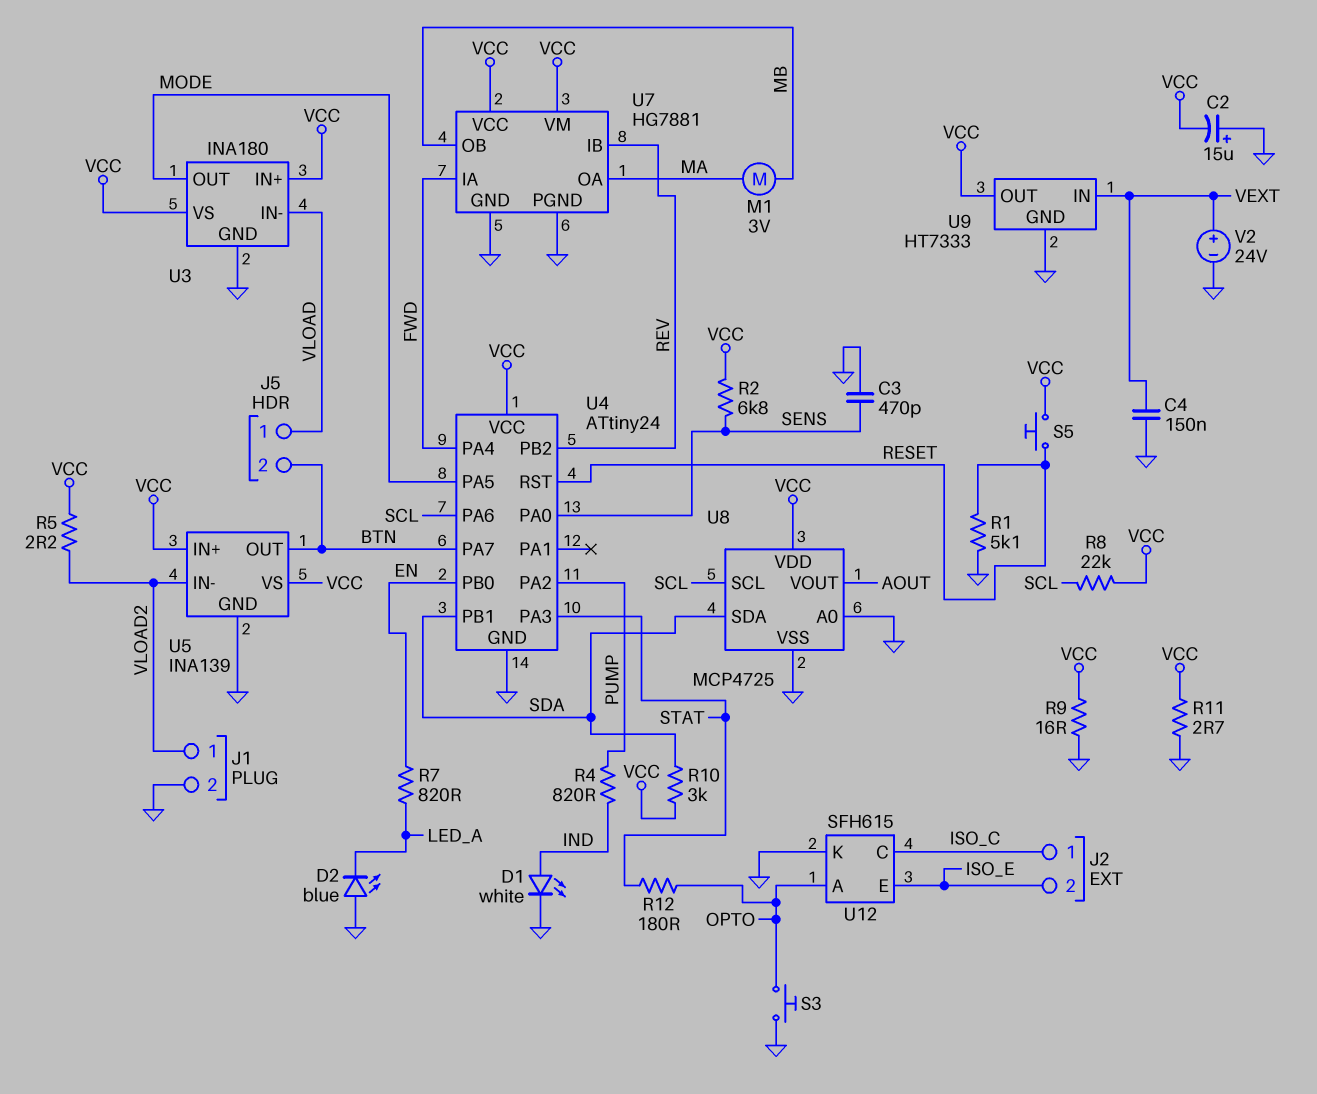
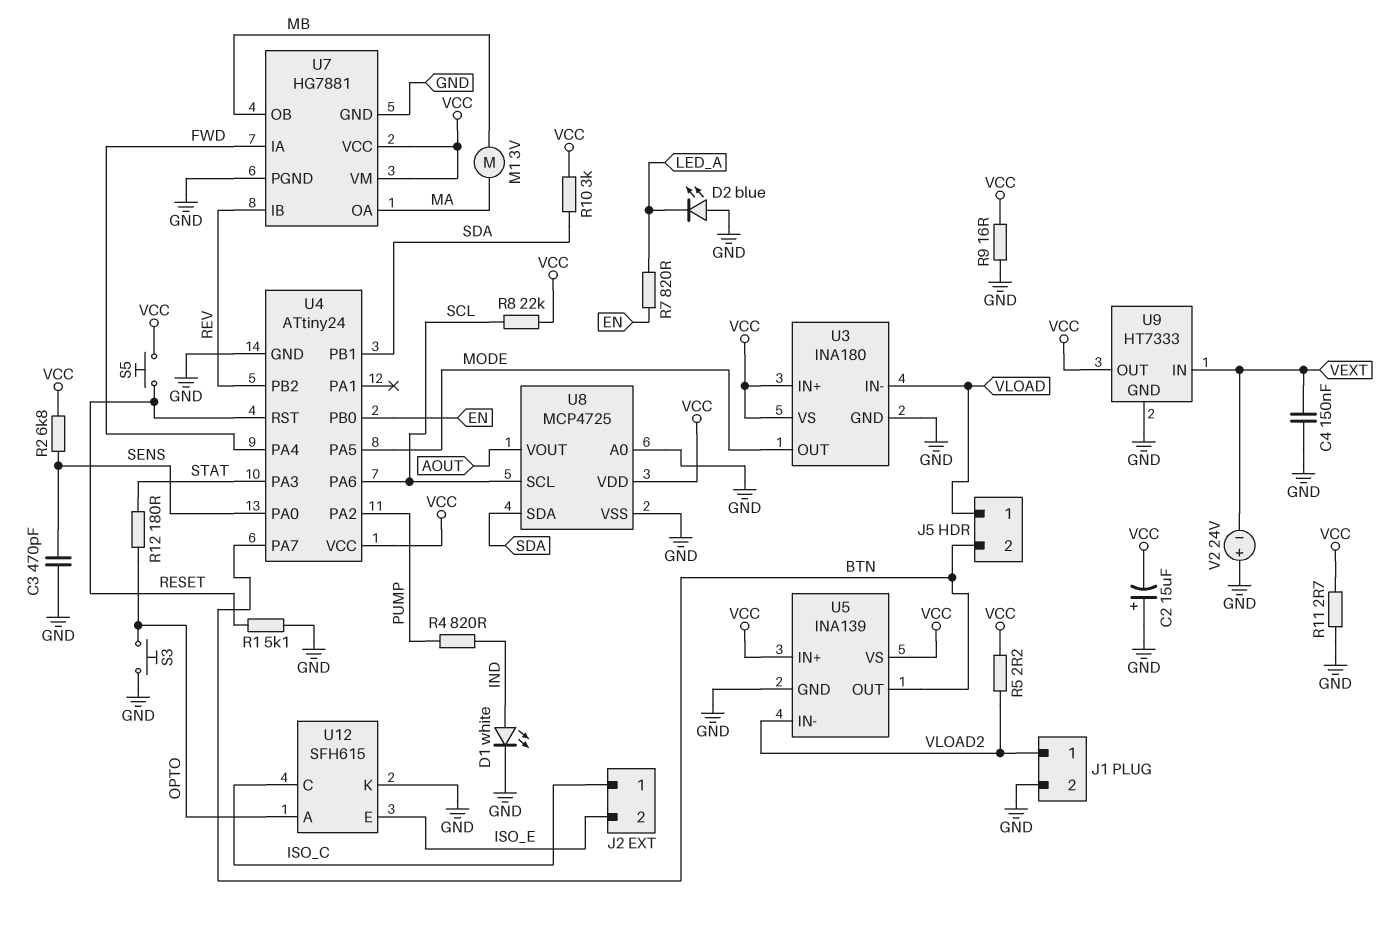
V2: 24V (plus VEXT, minus GND) -> 24V (plus GND, minus VEXT)

